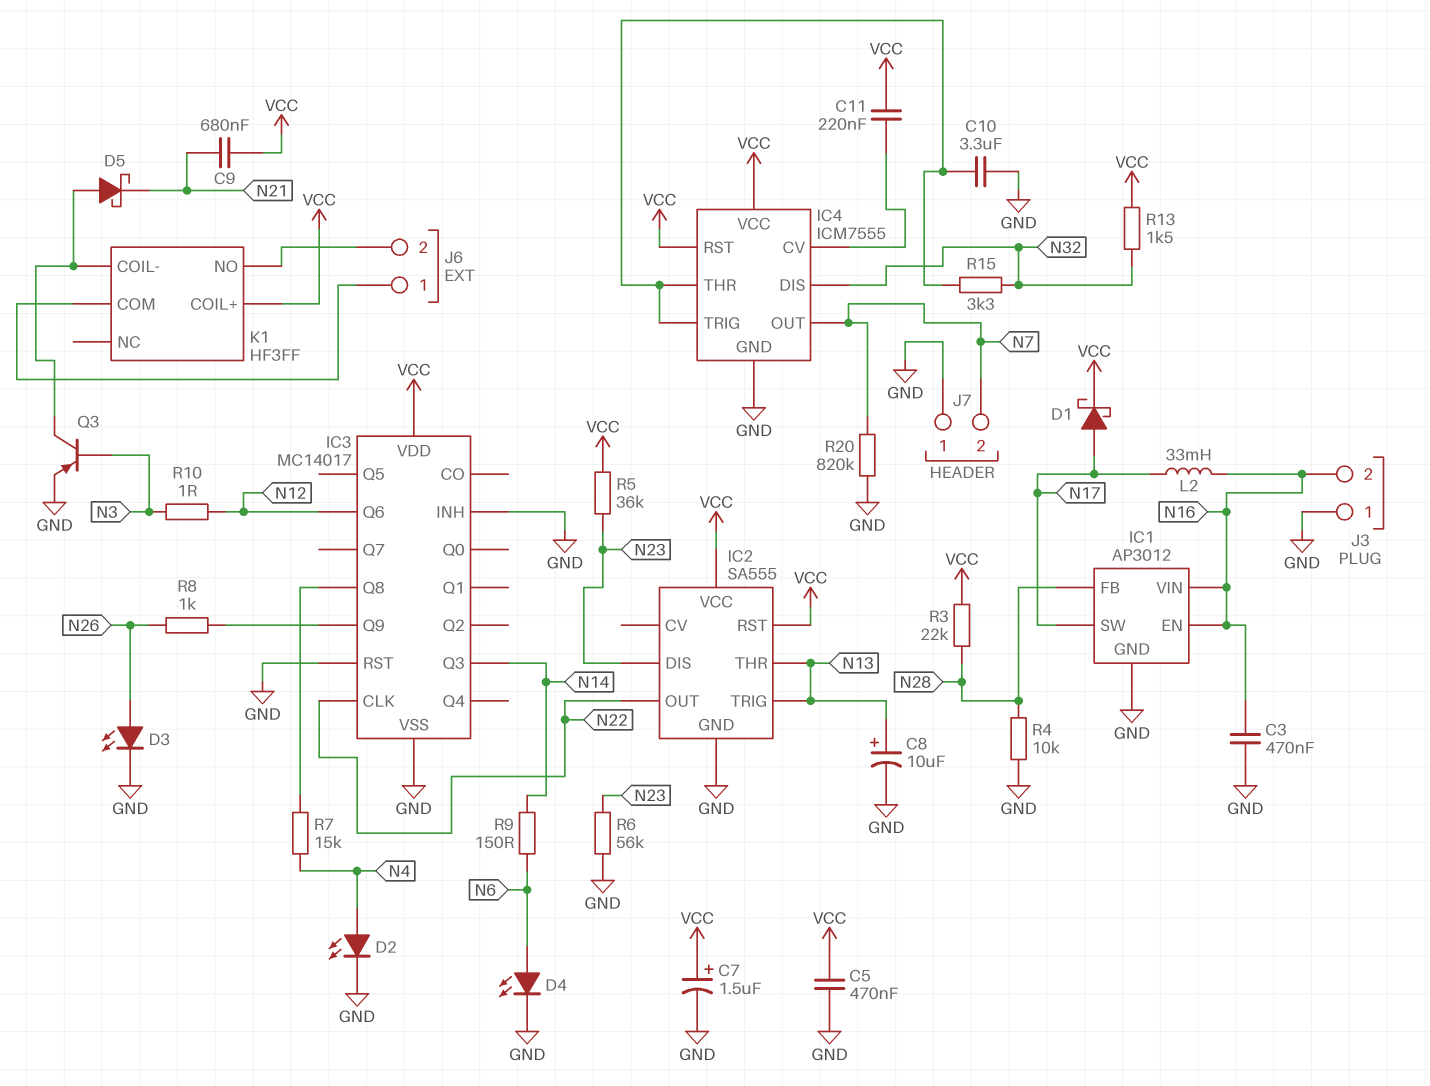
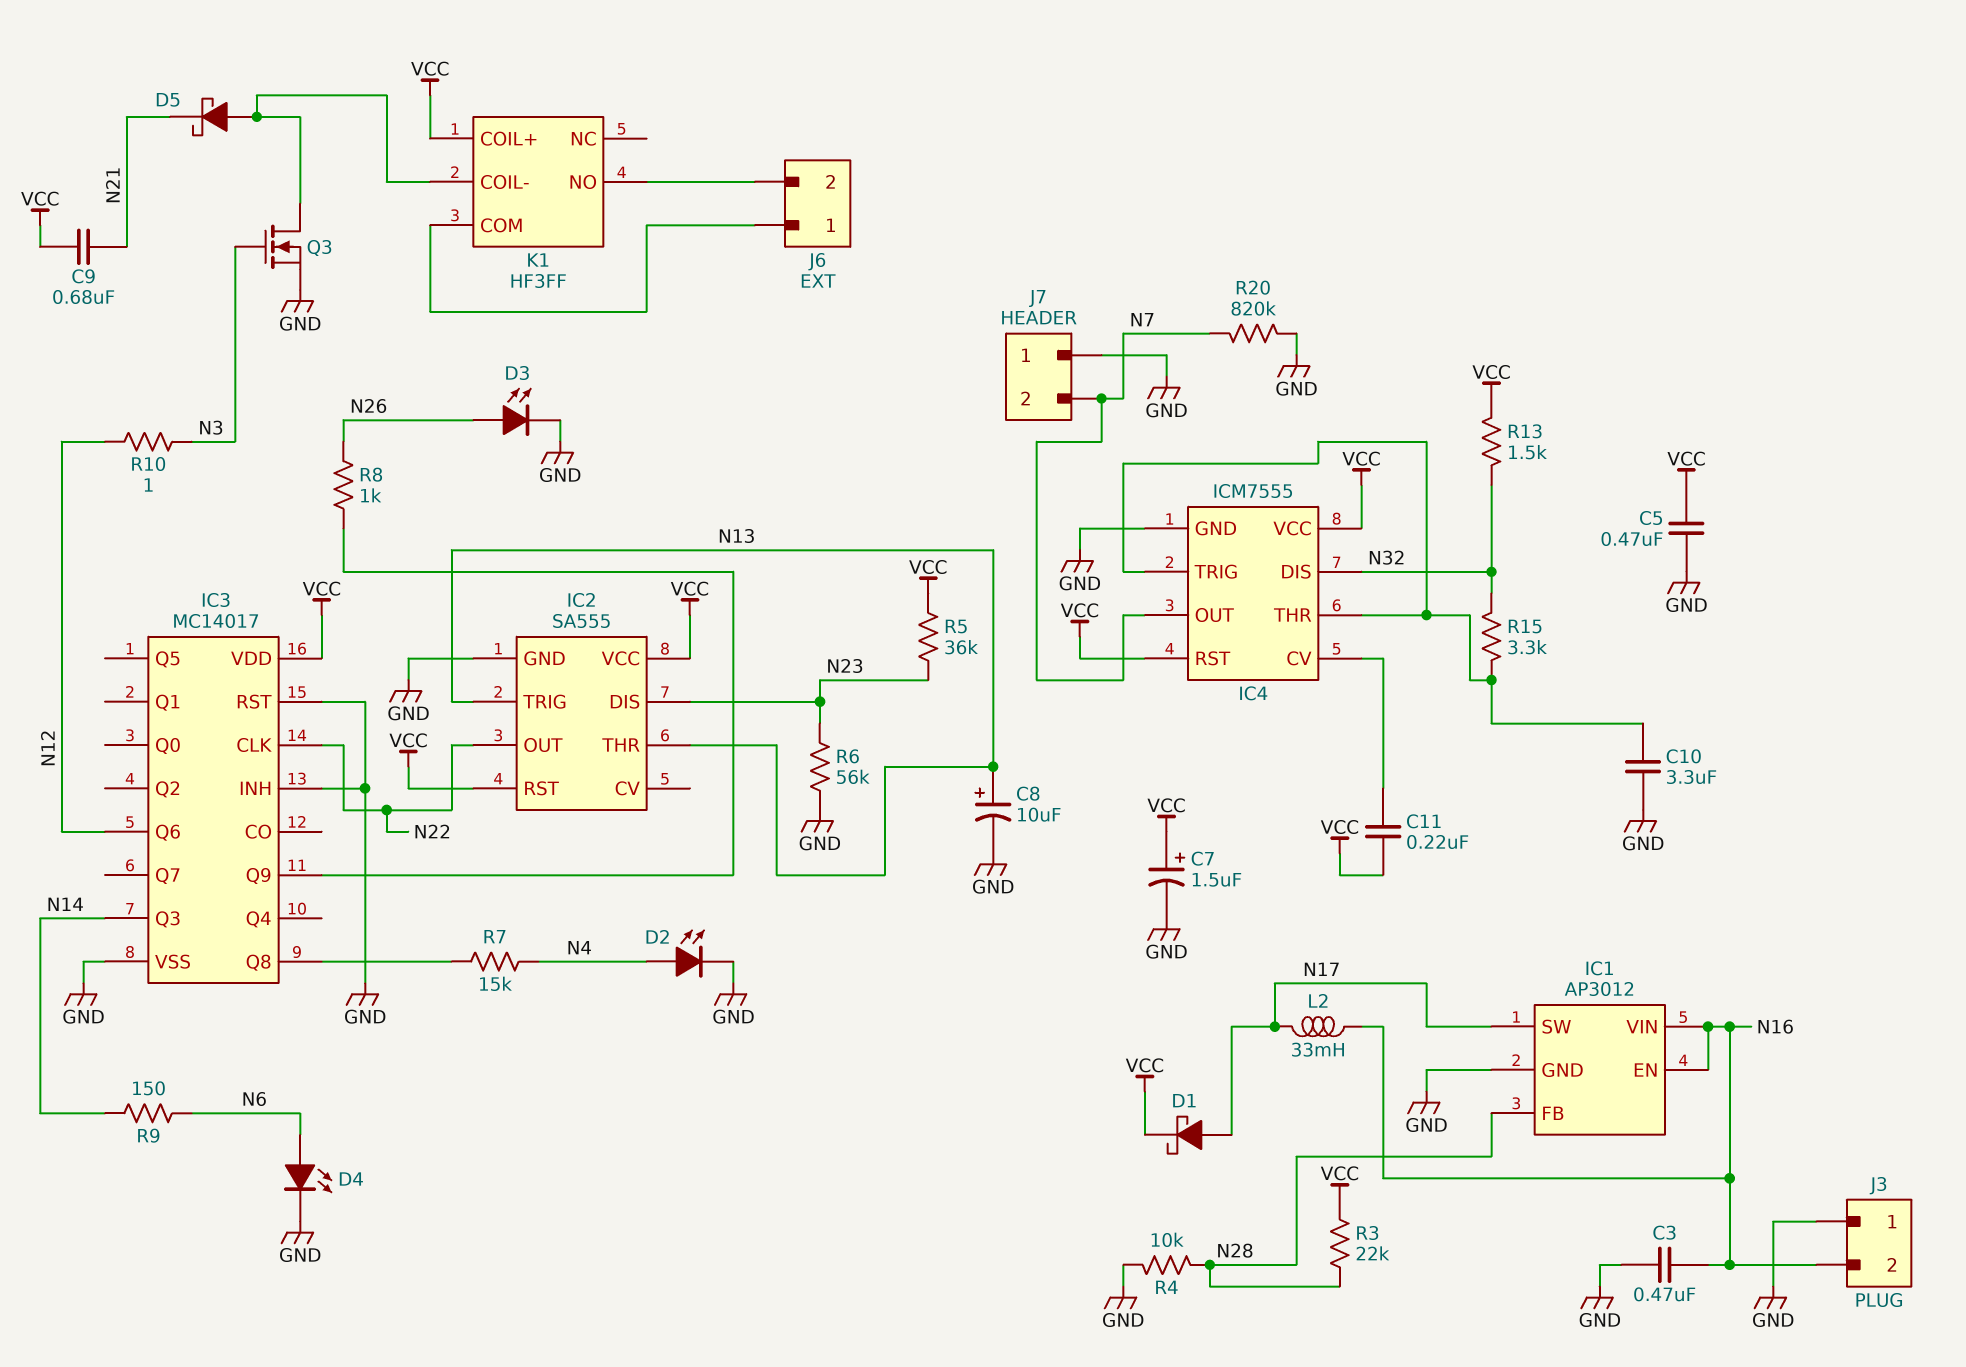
Q3: PNP (B N3, C K1/COIL-, E GND) -> NMOS (G N3, D K1/COIL-, S GND)

